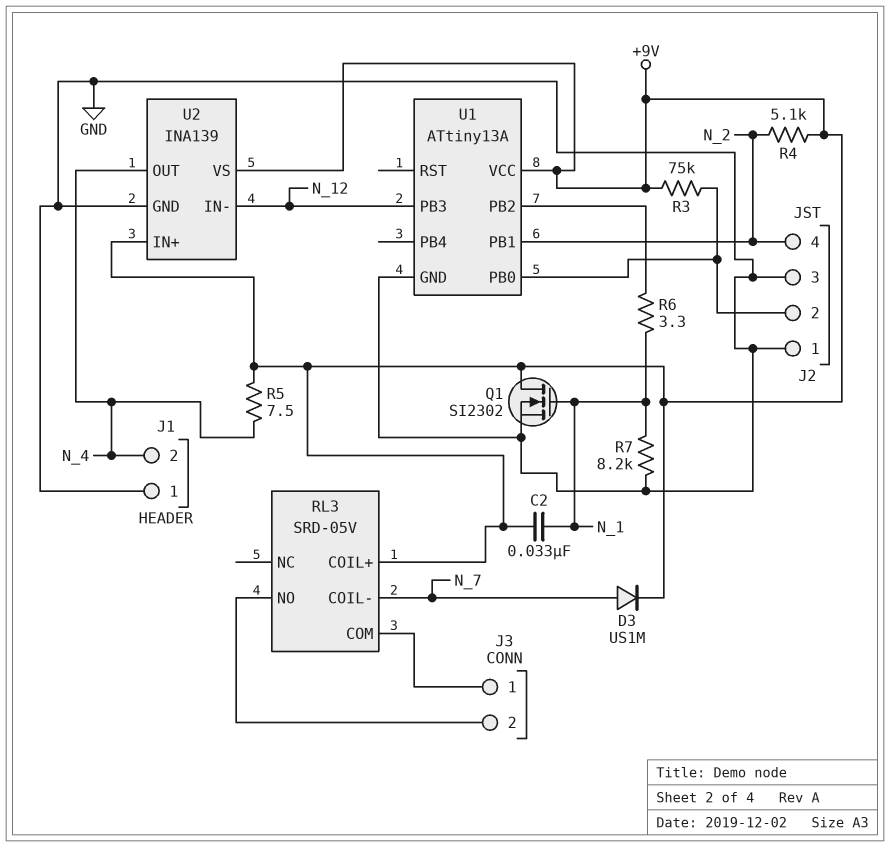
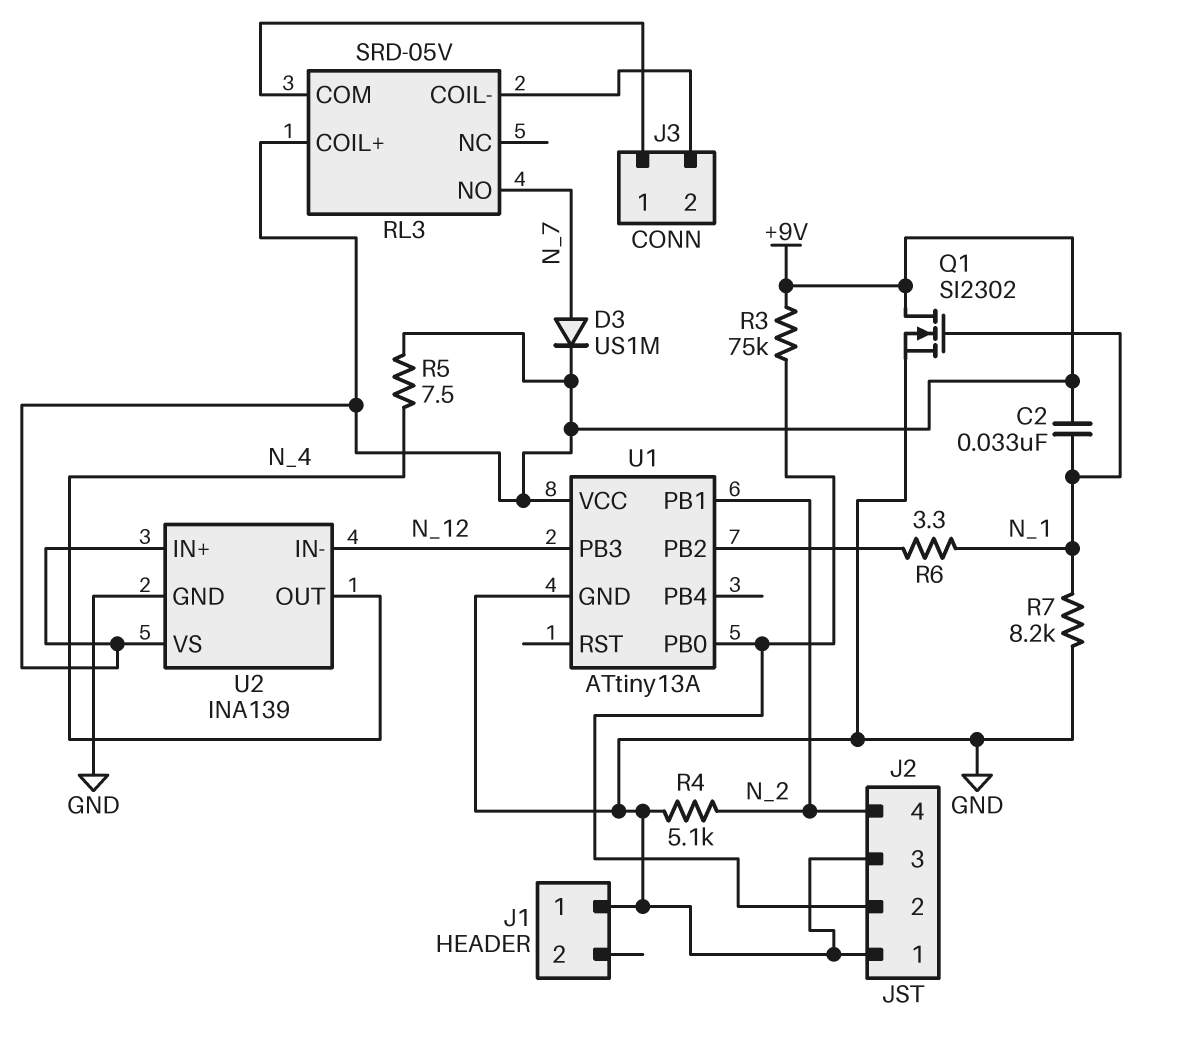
J1 pin 2: N_4 -> none
R4: 5.1k (+9V, N_2) -> 5.1k (GND, N_2)
RL3 pin COIL-: N_7 -> J3/2
RL3 pin NO: J3/2 -> N_7

